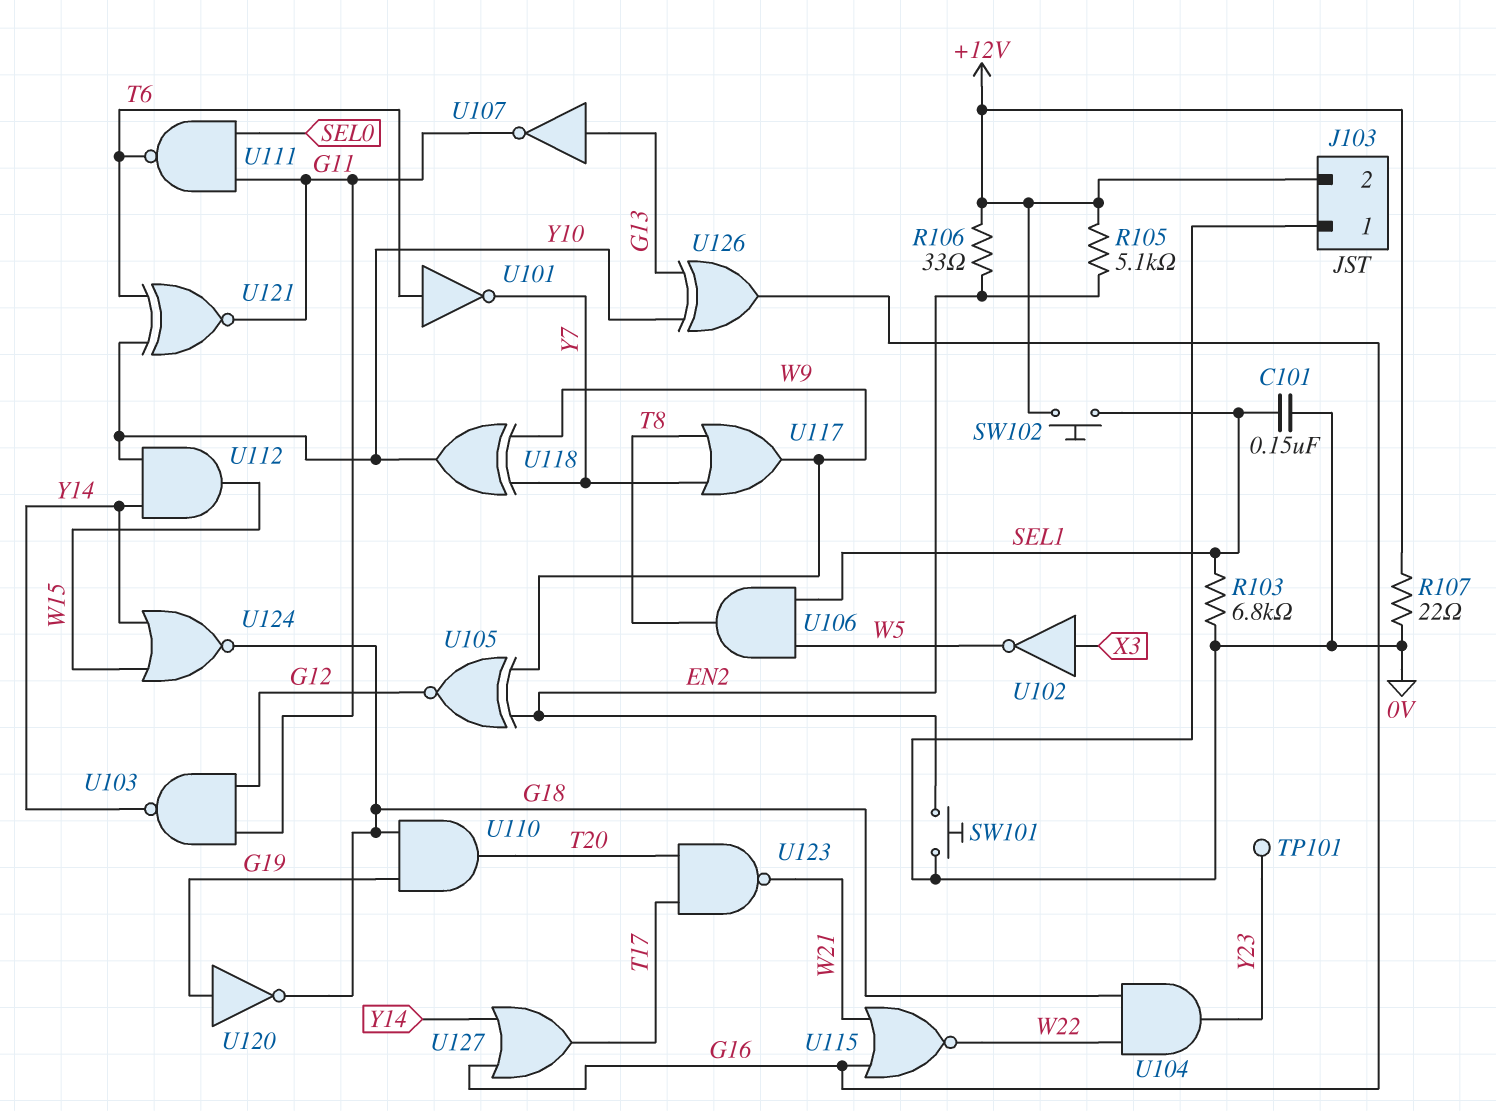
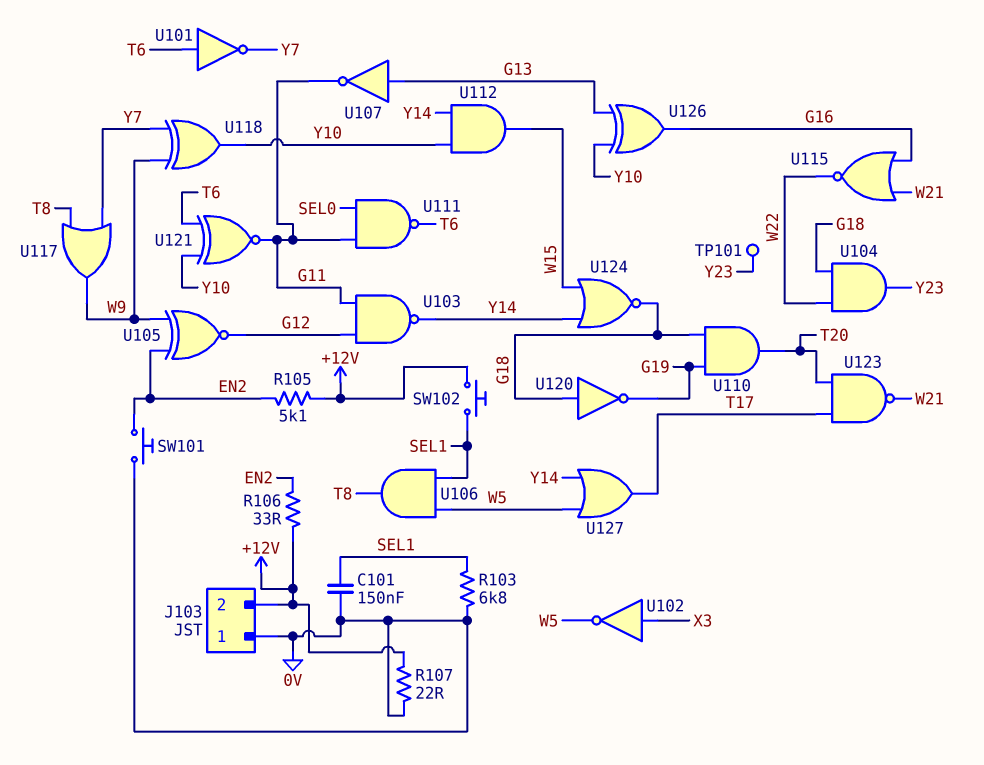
U120: NOT (in G19, out G18) -> NOT (in G18, out G19)
U127: OR (in G16, in Y14, out T17) -> OR (in W5, in Y14, out T17)

